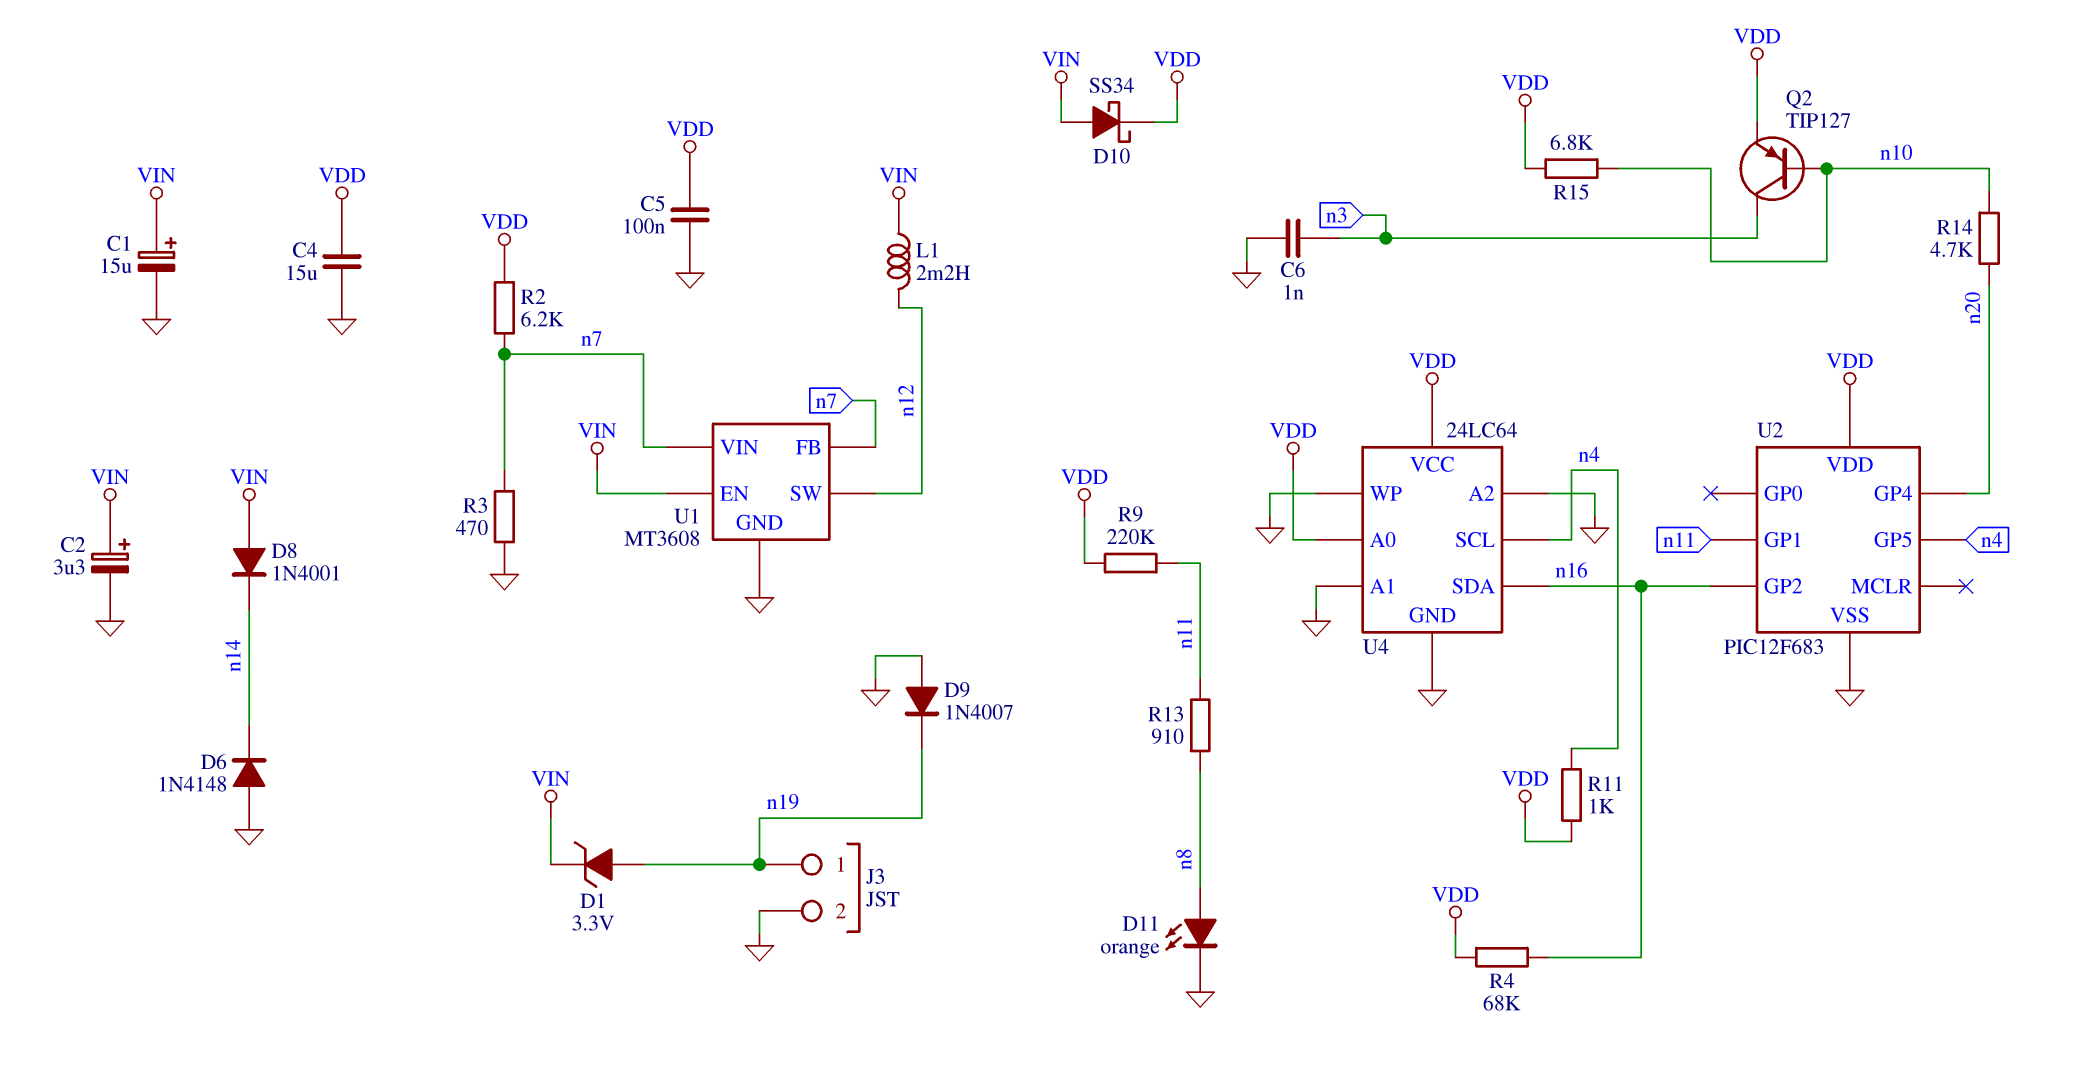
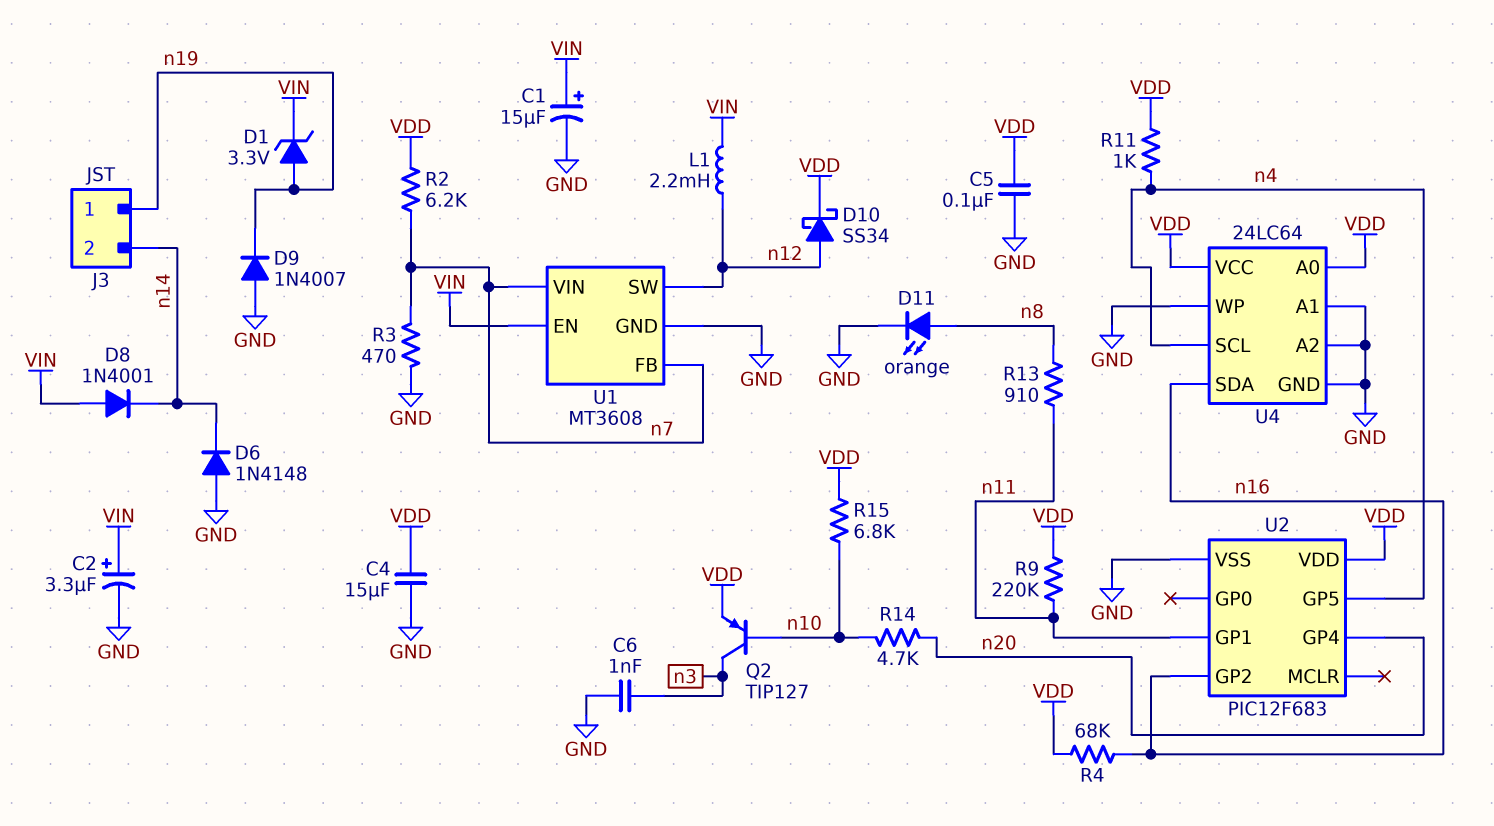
D10: schottky SS34 (A VIN, K VDD) -> schottky SS34 (A n12, K VDD)
J3 pin 2: GND -> n14

